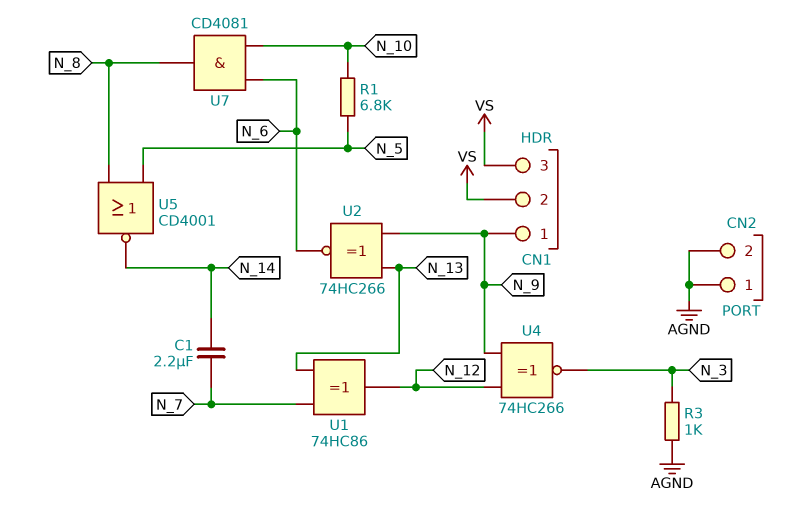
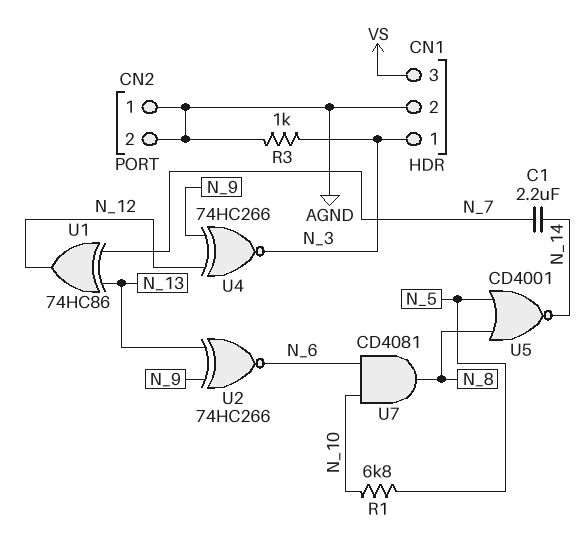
CN1 pin 1: N_9 -> N_3
CN1 pin 2: VS -> AGND

